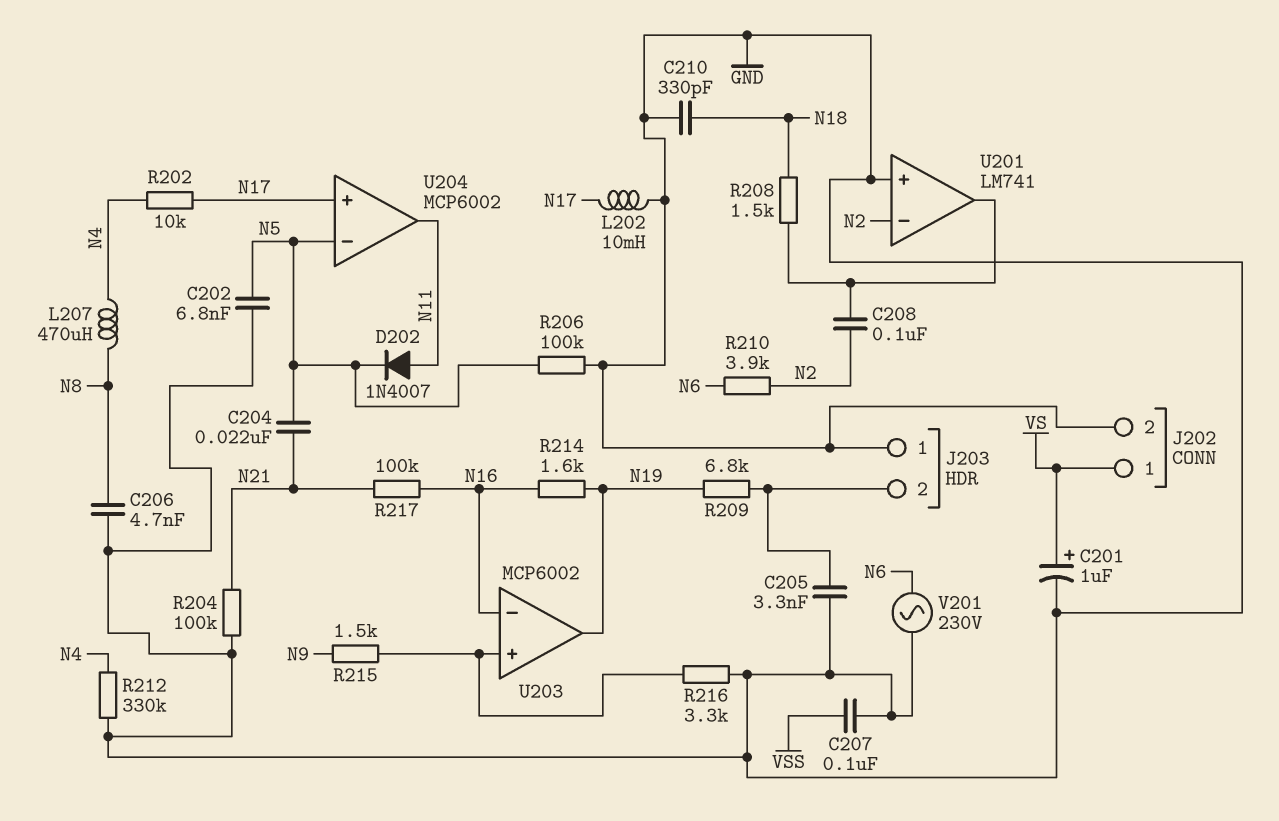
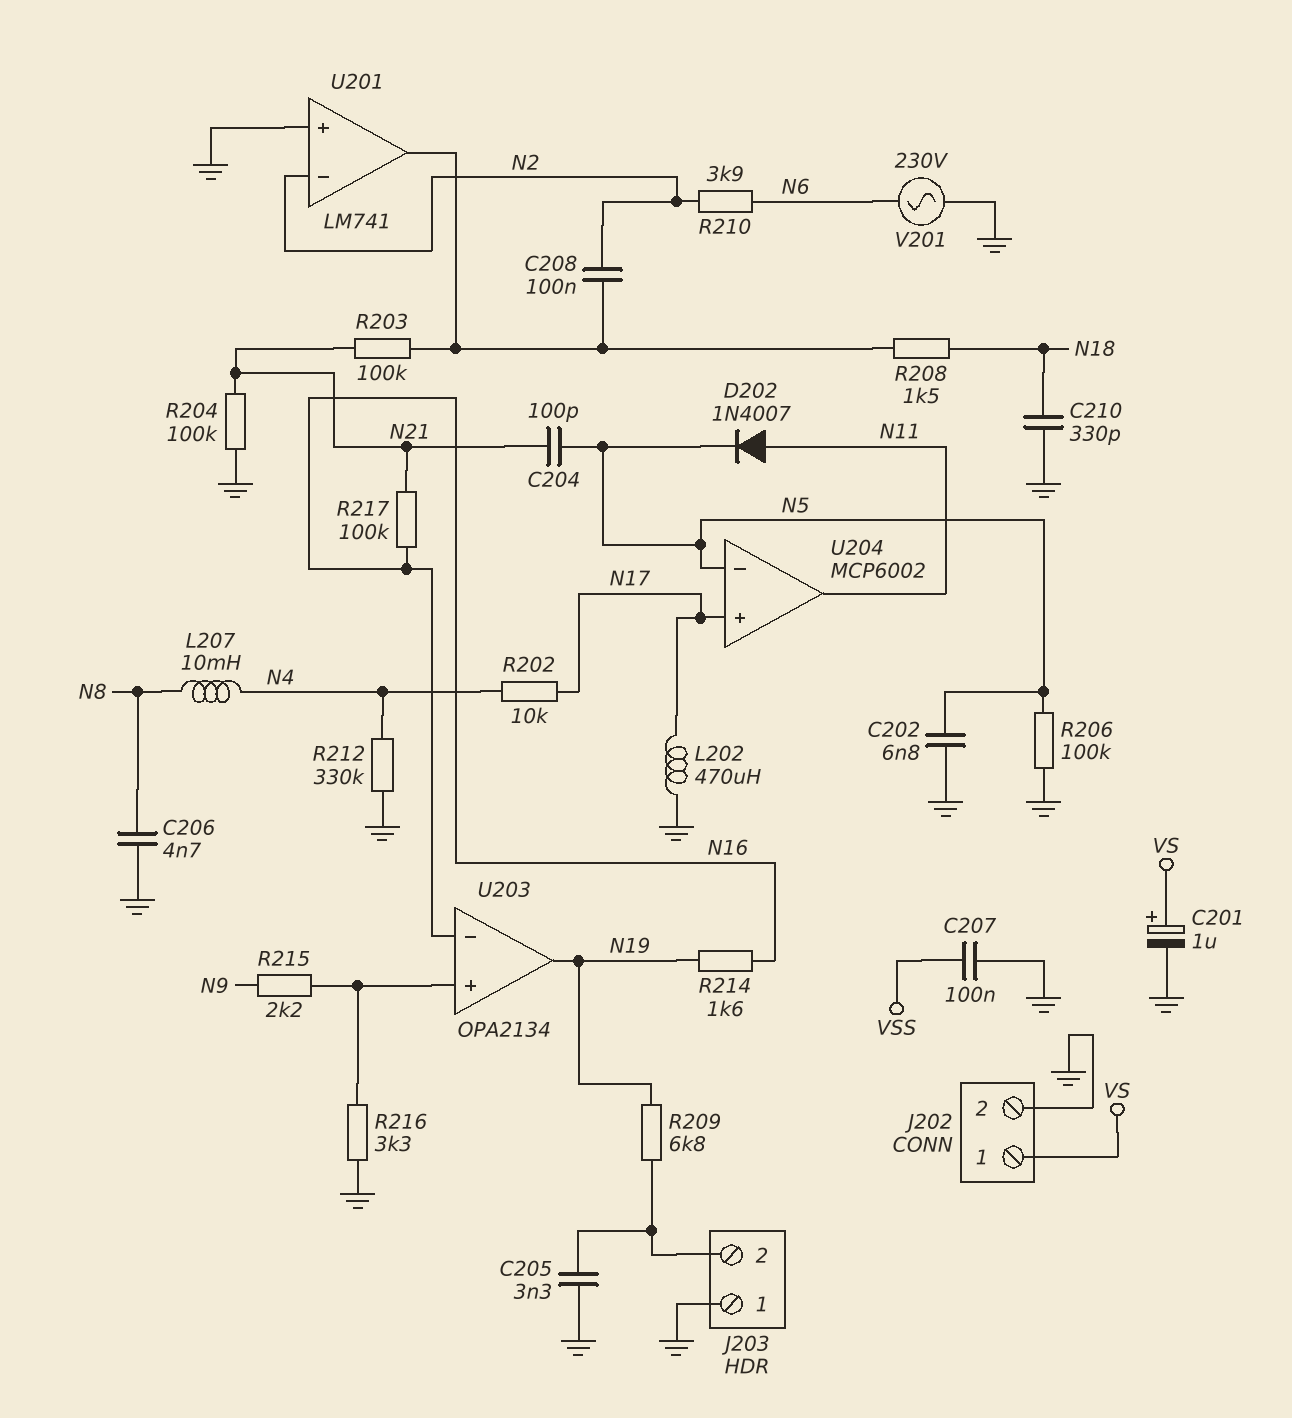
C204: 22nF (N5, N21) -> 100pF (N5, N21)
L202: 10mH (GND, N17) -> 470uH (GND, N17)
L207: 470uH (N4, N8) -> 10mH (N4, N8)
R203: none -> 100k (N21, U201/out)
R215: 1.5k (N9, U203/in+) -> 2.2k (N9, U203/in+)
U203: MCP6002 -> OPA2134

